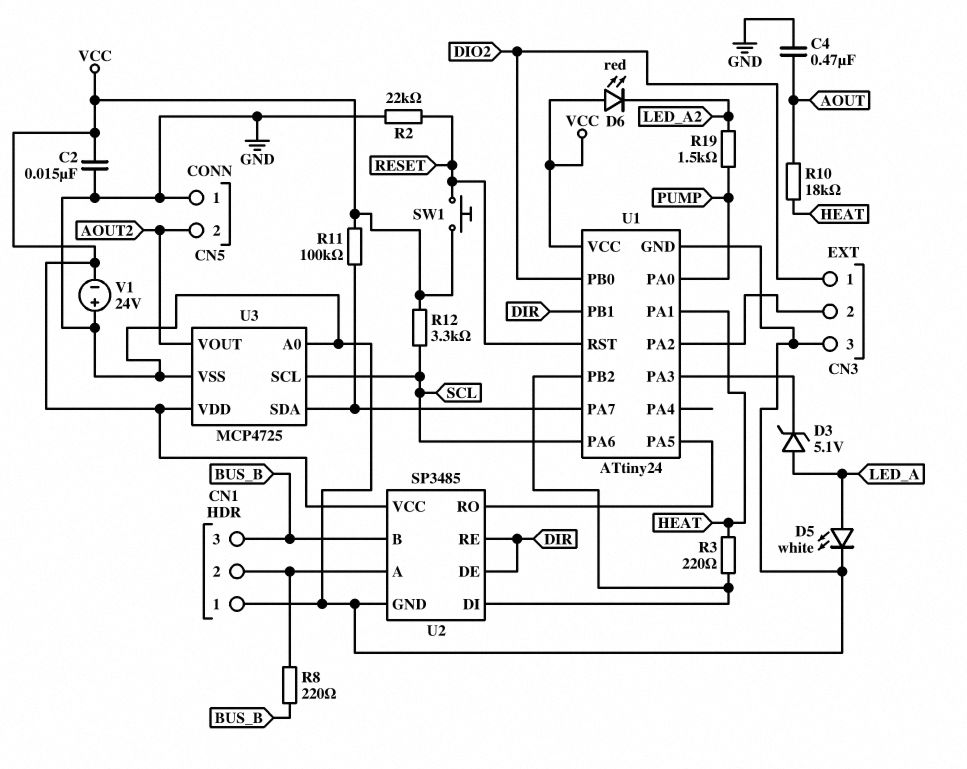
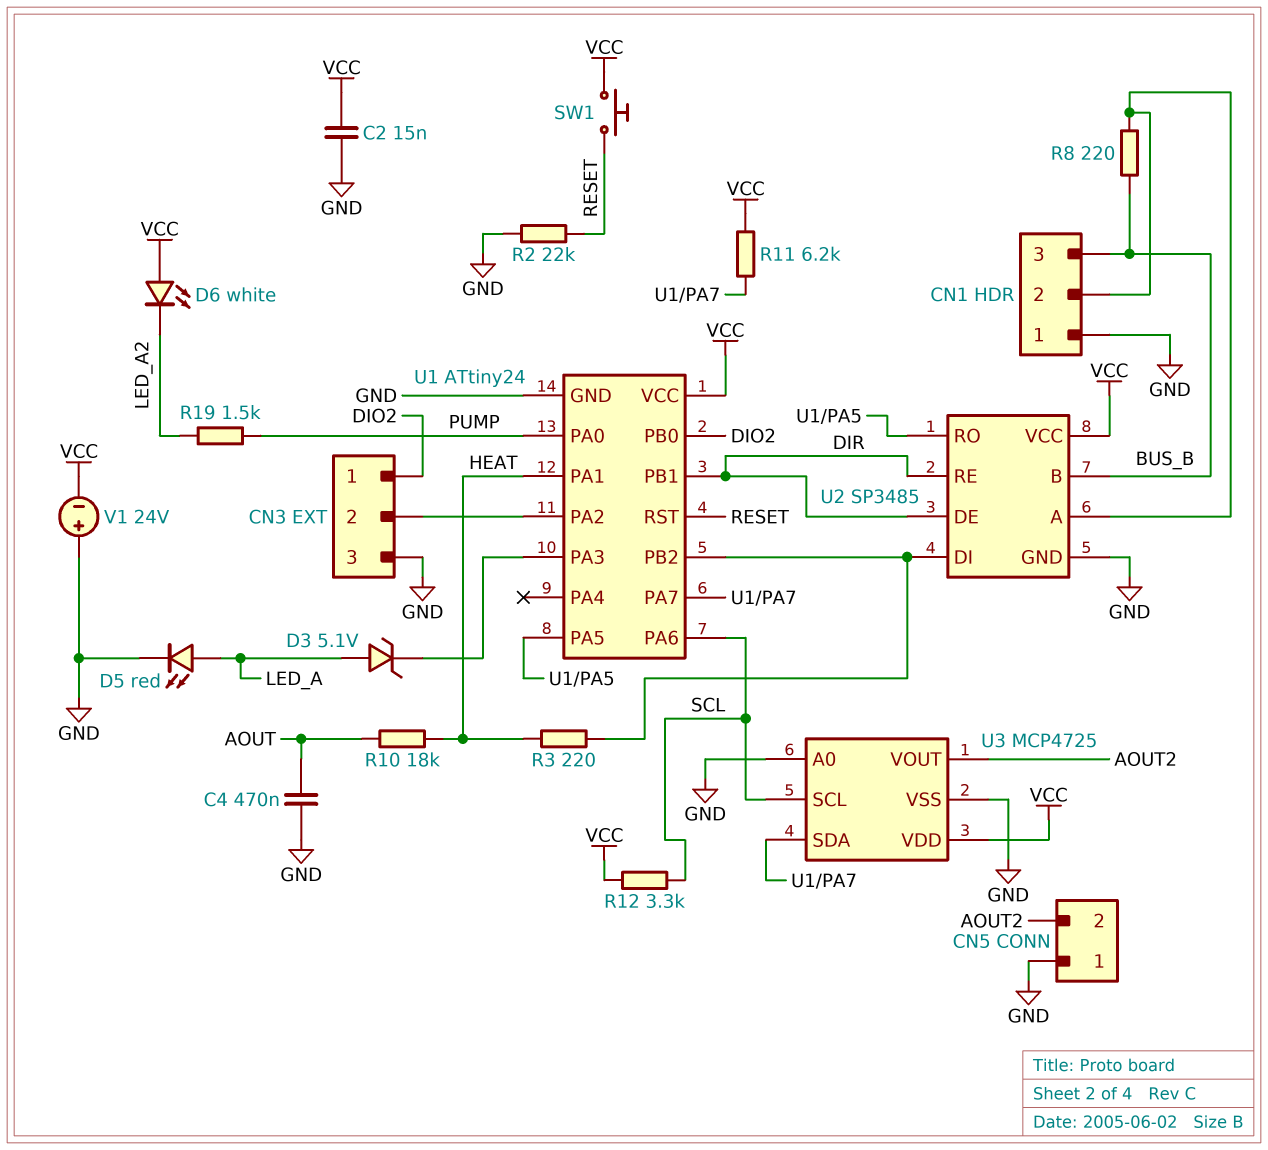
D5: LED white (A LED_A, K GND) -> LED red (A LED_A, K GND)
D6: LED red (A VCC, K LED_A2) -> LED white (A VCC, K LED_A2)
R11: 100k (U1/PA7, VCC) -> 6.2k (U1/PA7, VCC)

